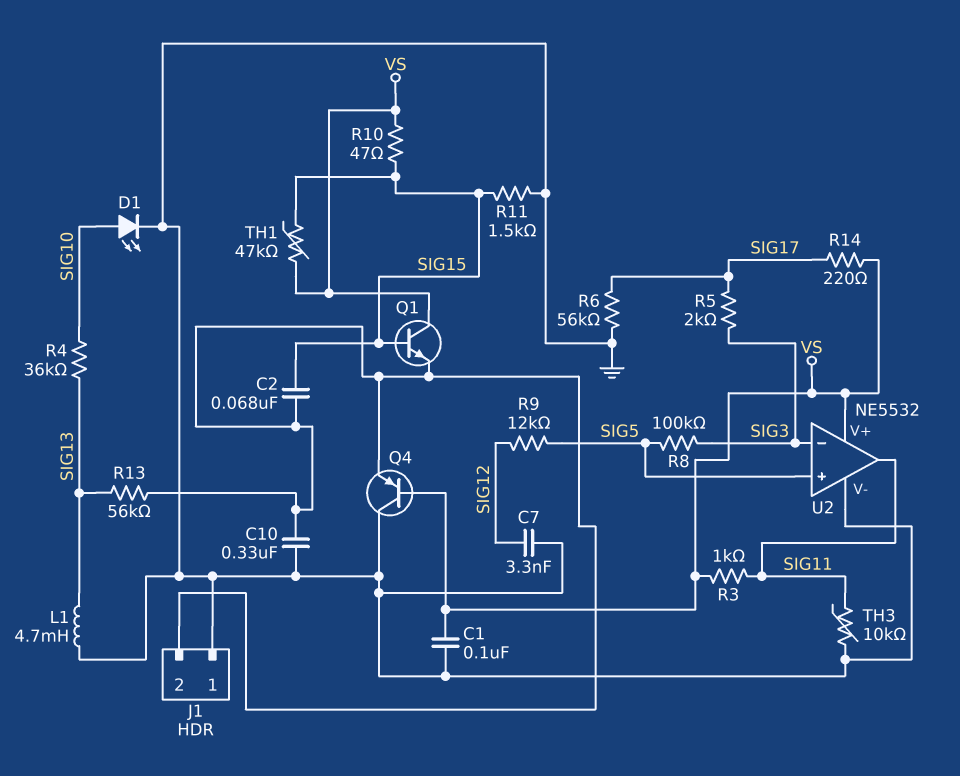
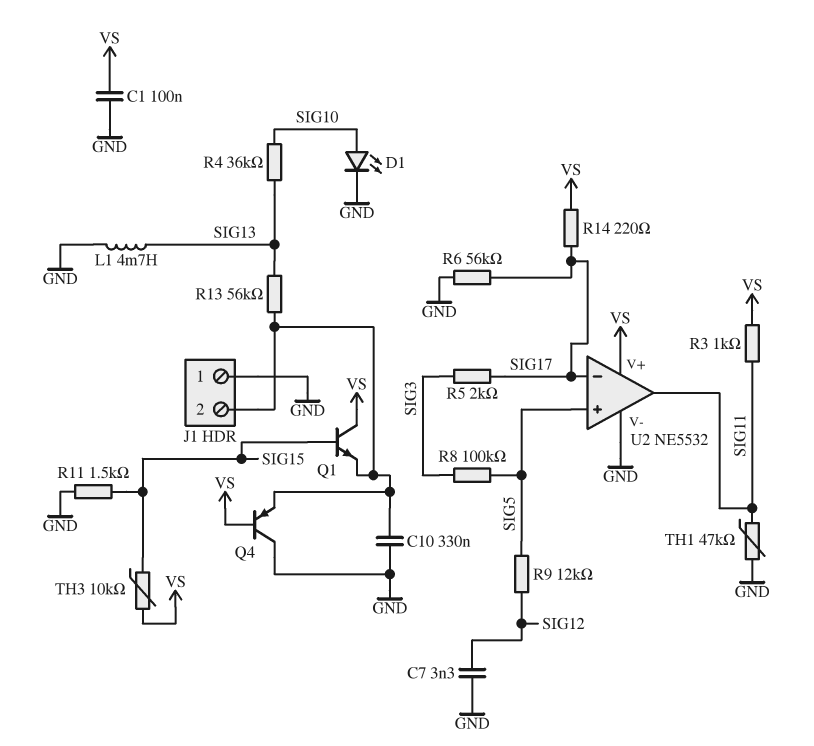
C2: 68nF (J1/2, SIG15) -> none
R10: 47 (SIG15, VS) -> none
TH1: 47k (SIG15, VS) -> 47k (GND, SIG11)
TH3: 10k (GND, SIG11) -> 10k (SIG15, VS)
U2 pin in-: SIG3 -> SIG17

